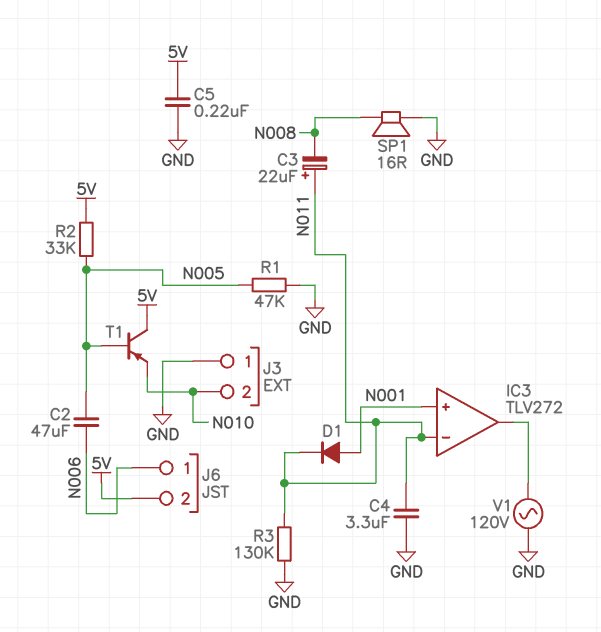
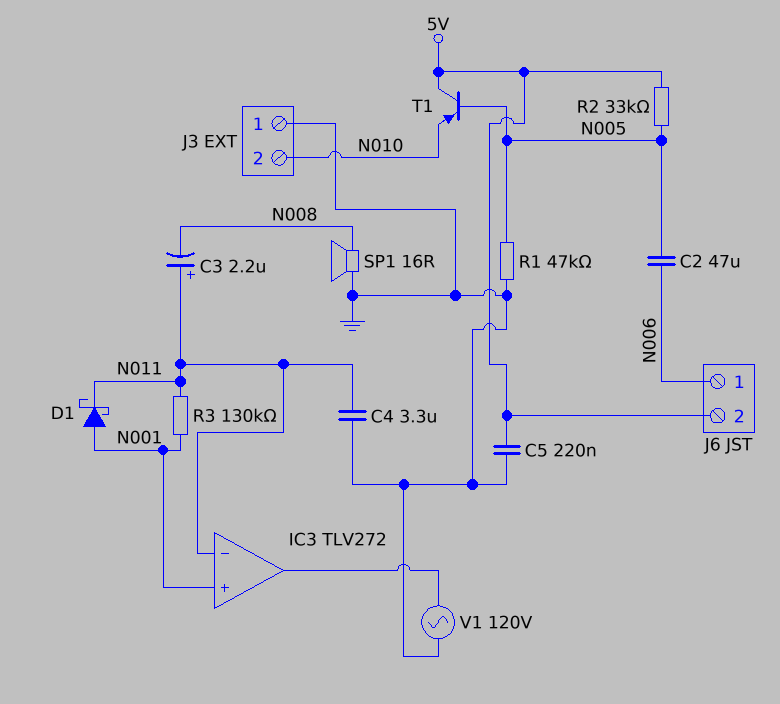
C3: 22uF (plus N011, minus N008) -> 2.2uF (plus N011, minus N008)
D1: diode (A N001, K N011) -> schottky (A N001, K N011)
R3: 130k (GND, N011) -> 130k (N001, N011)

